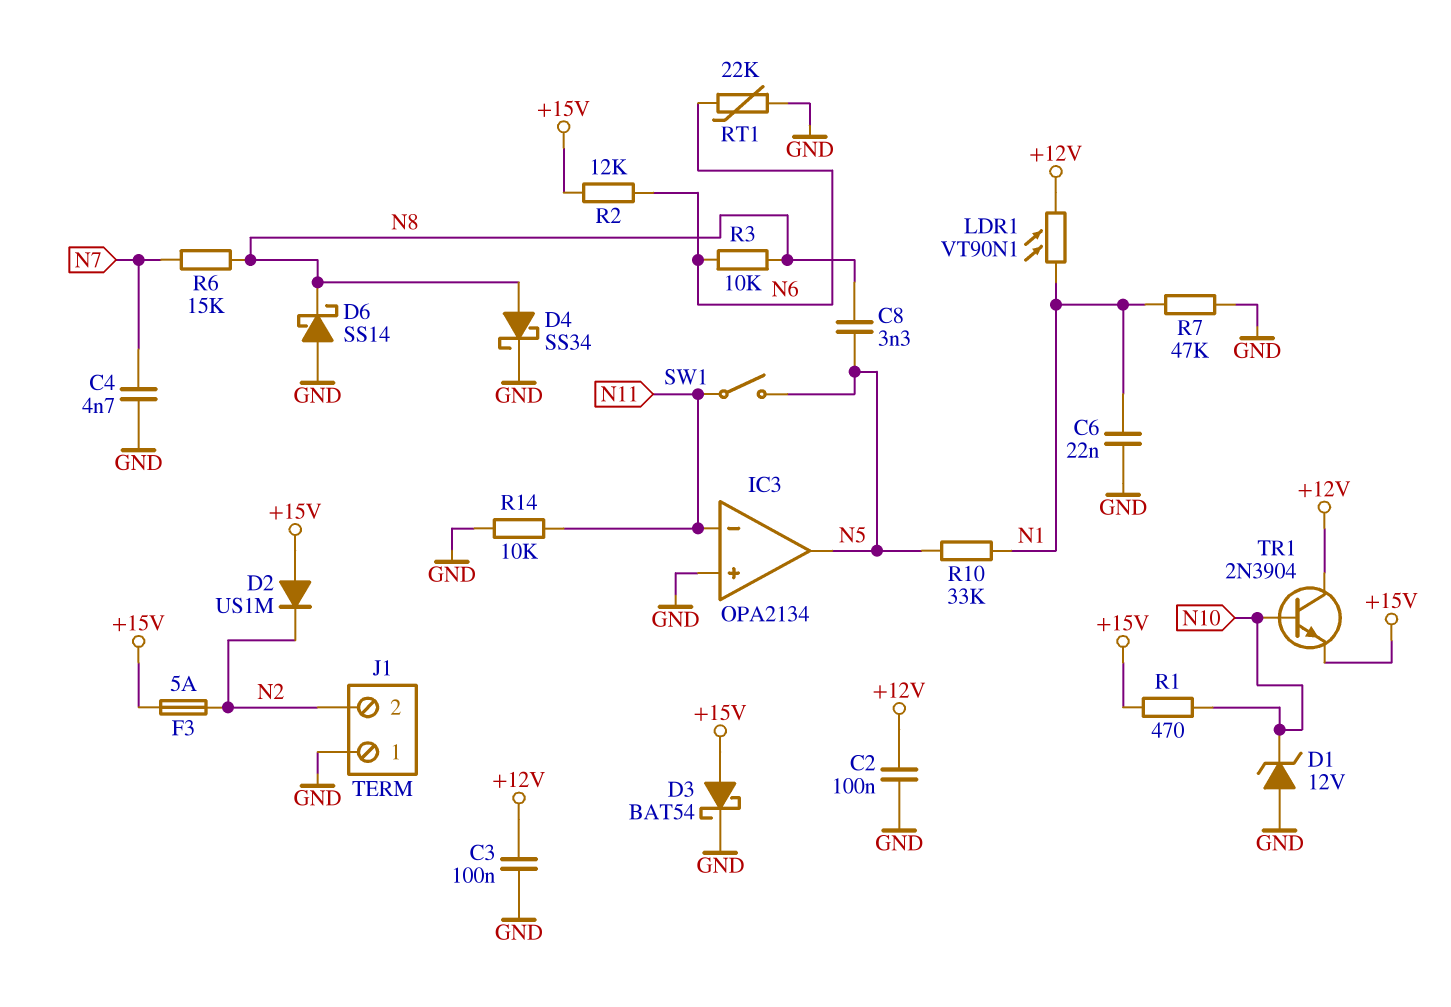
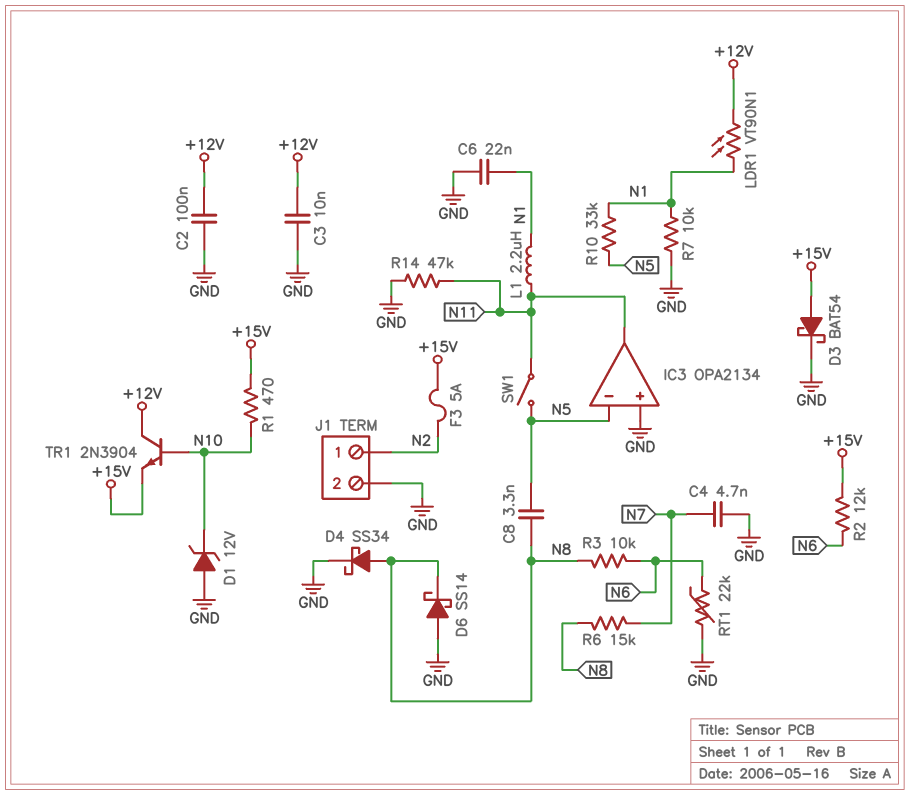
C3: 100nF (+12V, GND) -> 10nF (+12V, GND)
D2: diode US1M (A +15V, K N2) -> none
IC3 pin in-: N11 -> N5
IC3 pin out: N5 -> N11
J1 pin 1: GND -> N2
J1 pin 2: N2 -> GND
L1: none -> 2.2uH (N1, N11)
R7: 47k (GND, N1) -> 10k (GND, N1)
R14: 10k (GND, N11) -> 47k (GND, N11)

